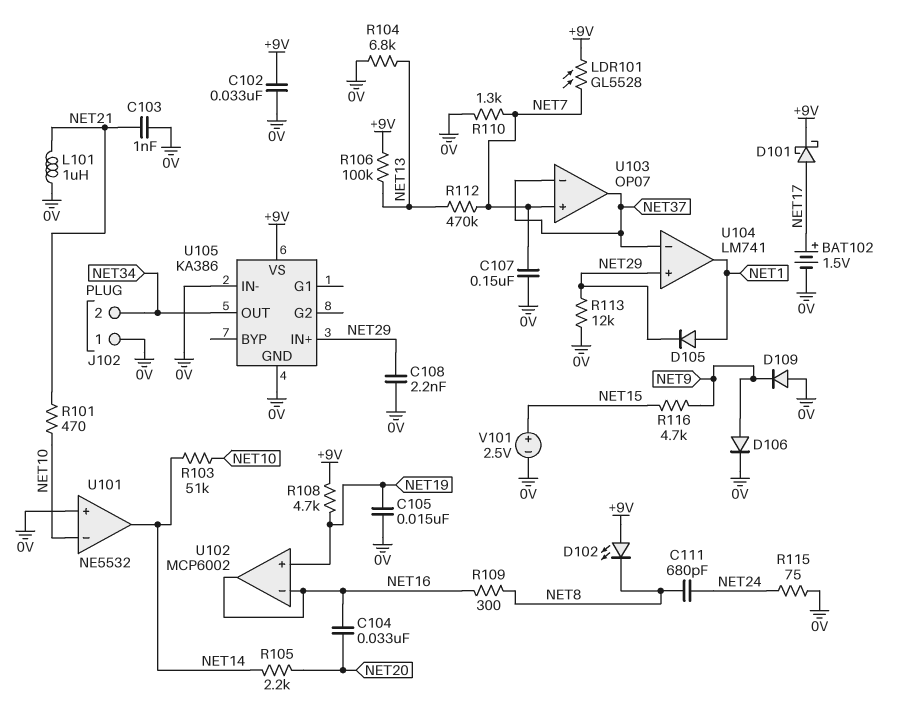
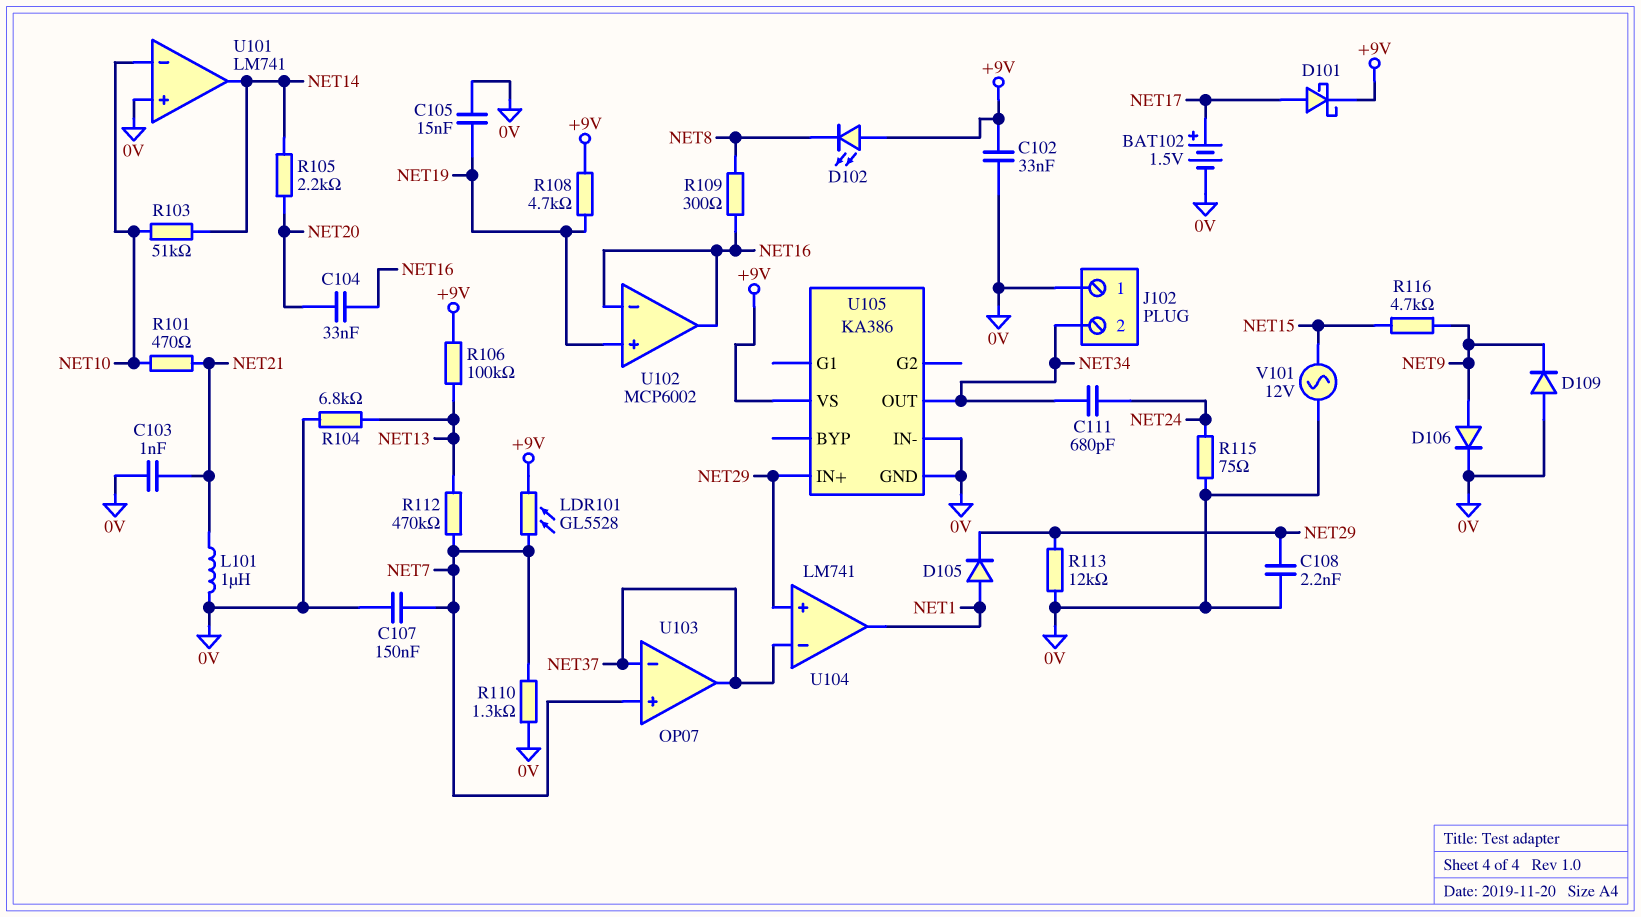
C111: 680pF (NET8, NET24) -> 680pF (NET24, NET34)
U101: NE5532 -> LM741
V101: 2.5V (plus NET15, minus 0V) -> AC 12V (0V, NET15)

